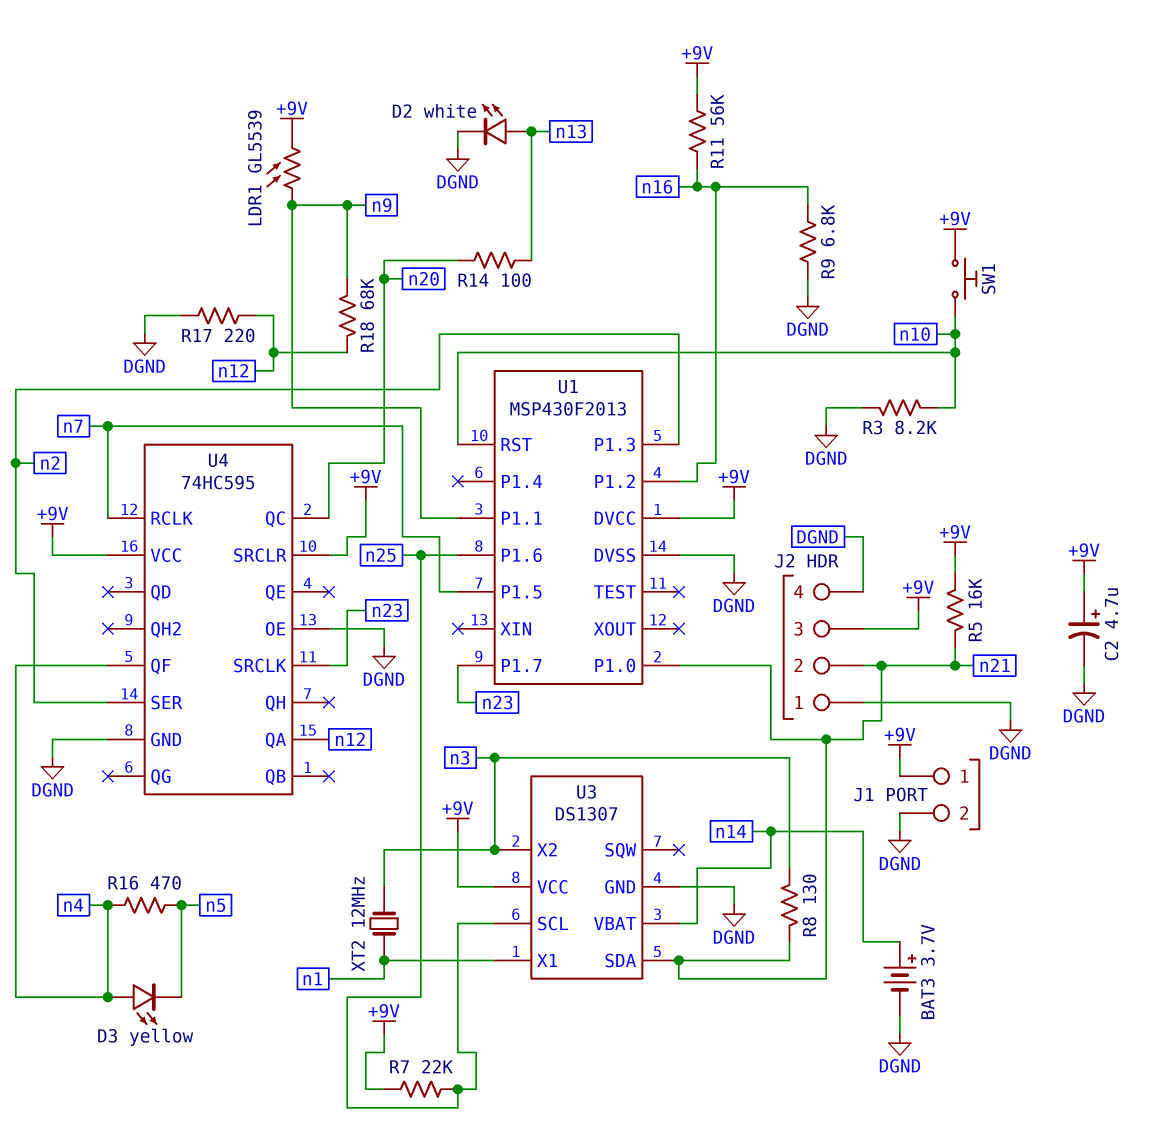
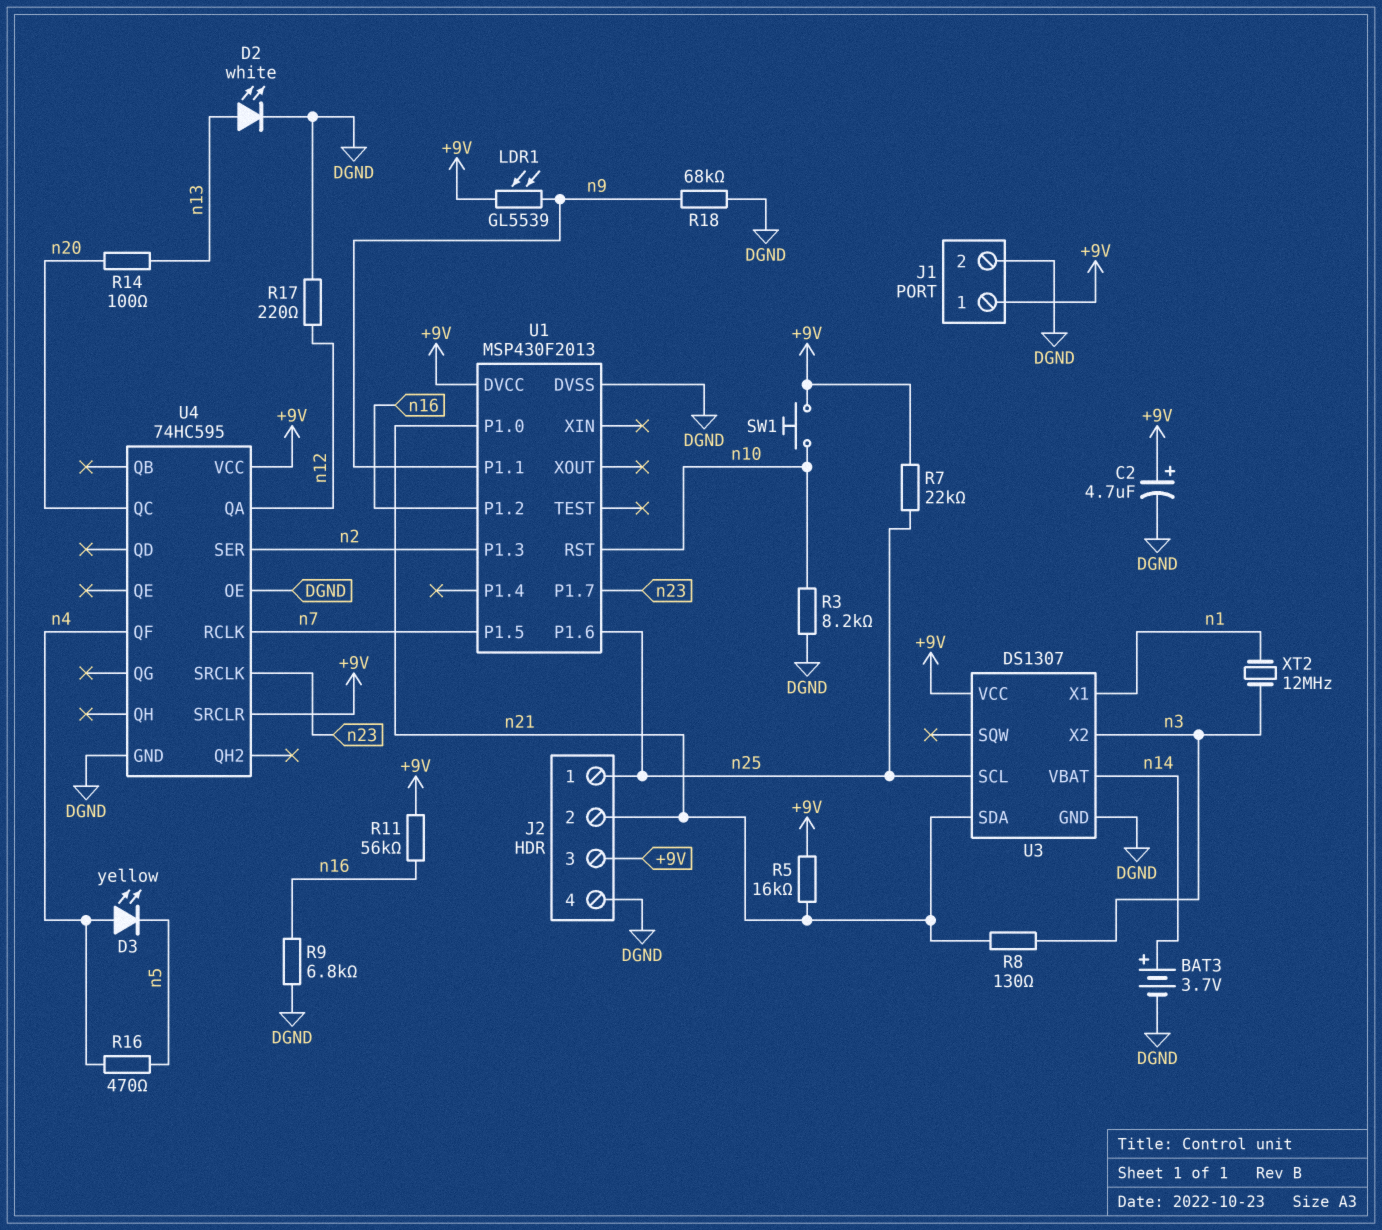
J2 pin 1: DGND -> n25
R18: 68k (n9, n12) -> 68k (DGND, n9)

